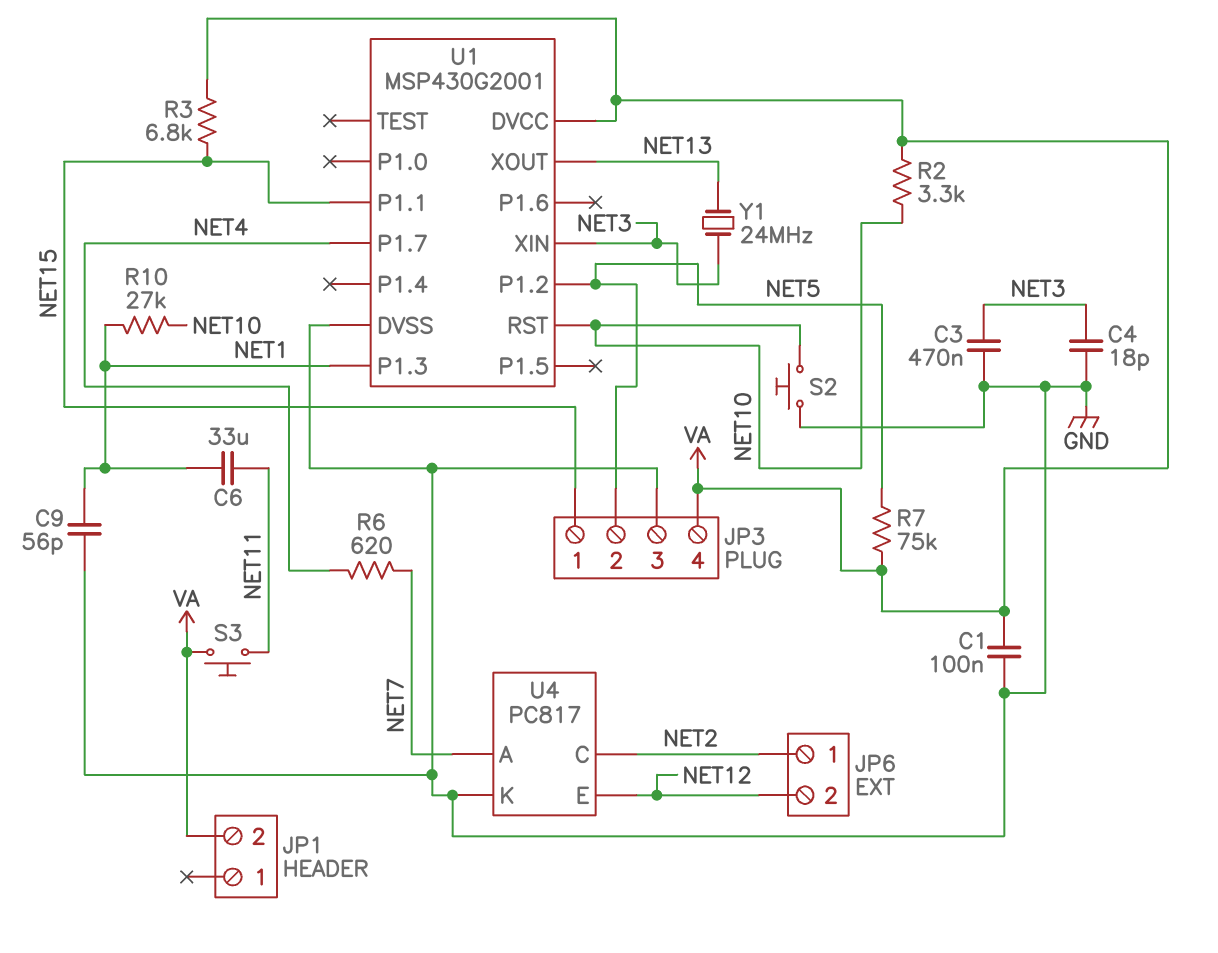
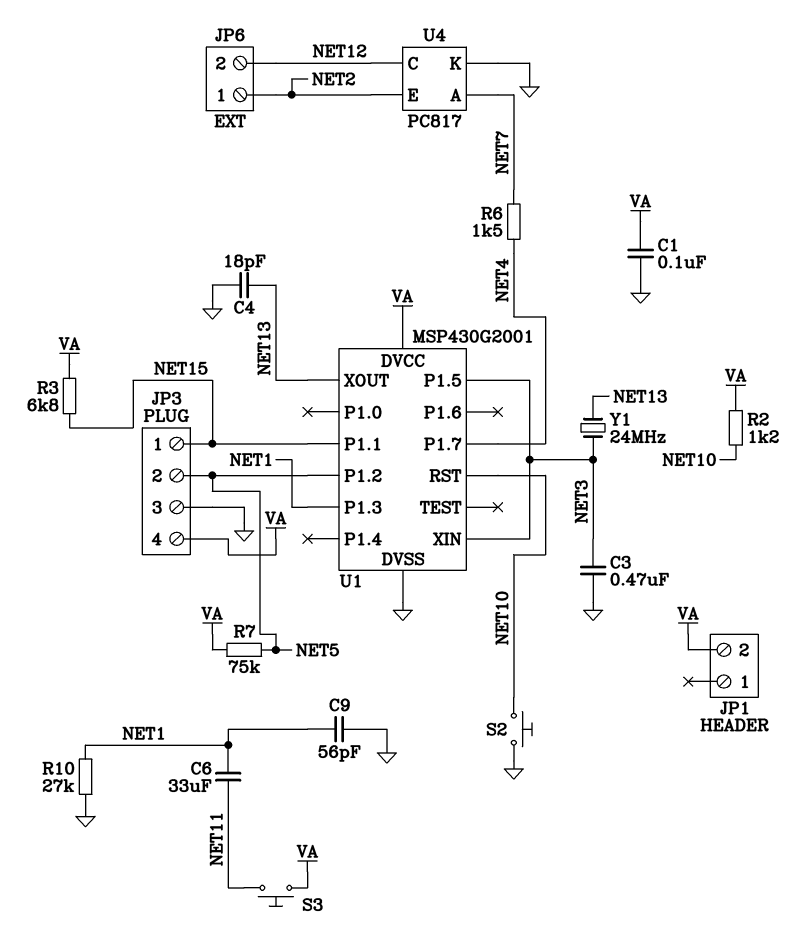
C4: 18pF (GND, NET3) -> 18pF (GND, NET13)
R2: 3.3k (NET10, VA) -> 1.2k (NET10, VA)
R6: 620 (NET4, NET7) -> 1.5k (NET4, NET7)
R10: 27k (NET1, NET10) -> 27k (GND, NET1)
U1 pin P1.5: none -> NET3
U4 pin C: NET2 -> NET12
U4 pin E: NET12 -> NET2

